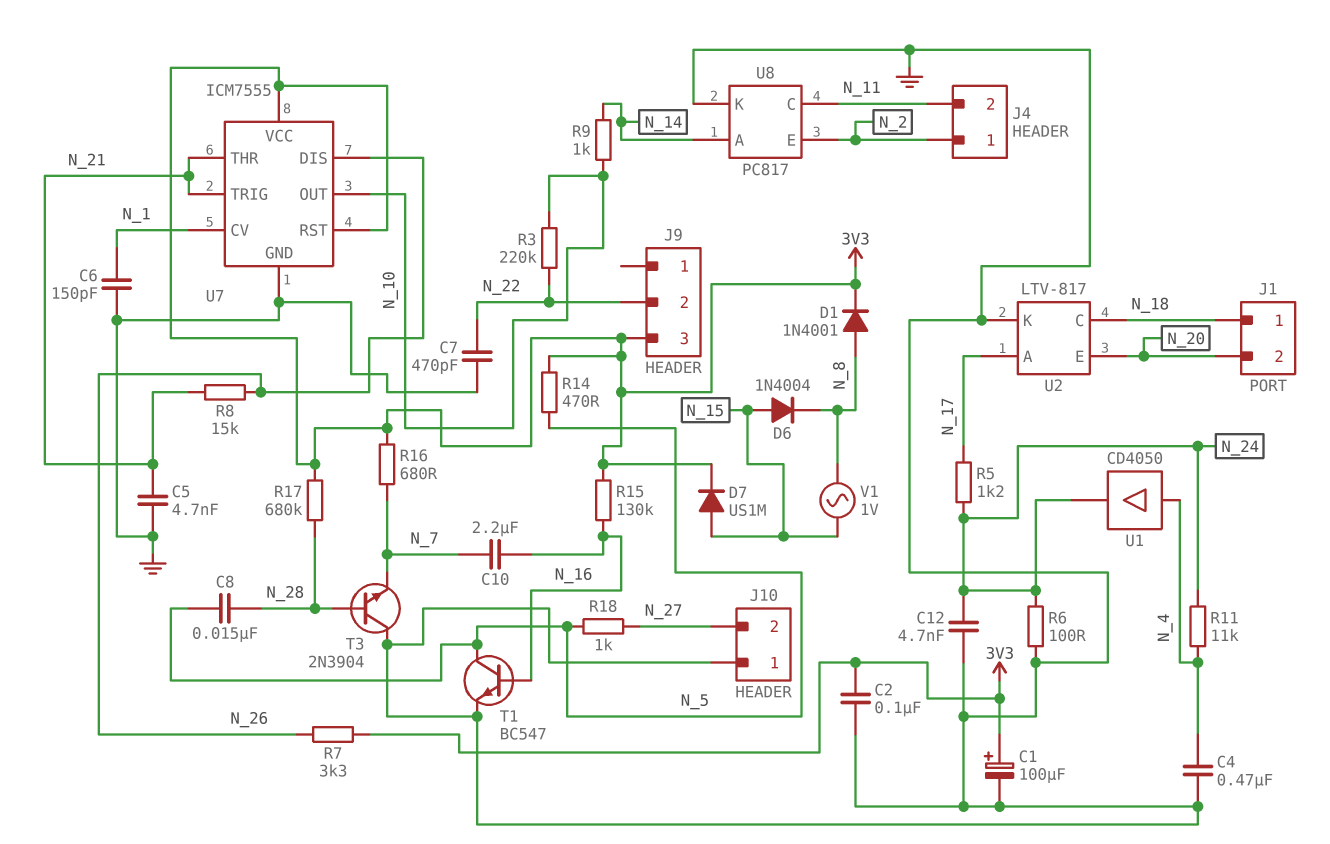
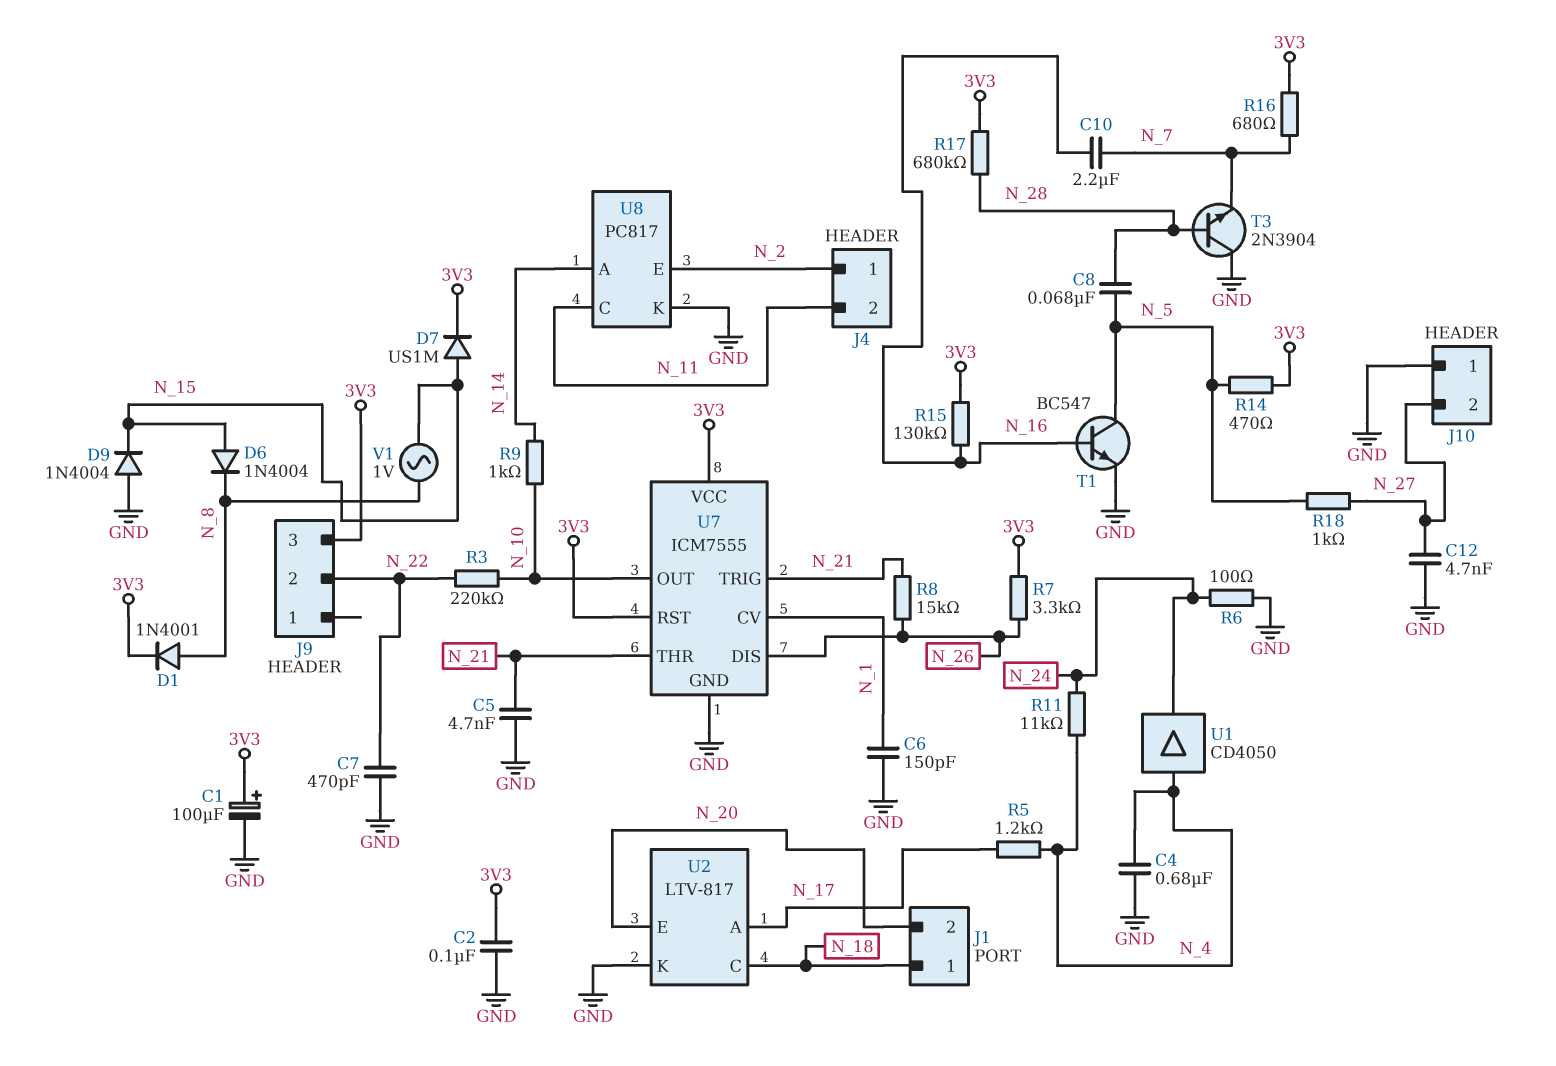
C4: 470nF (GND, N_4) -> 680nF (GND, N_4)
C8: 15nF (N_5, N_28) -> 68nF (N_5, N_28)
C12: 4.7nF (GND, N_24) -> 4.7nF (GND, N_27)
D9: none -> diode 1N4004 (A GND, K N_15)
R5: 1.2k (N_17, N_24) -> 1.2k (N_4, N_17)

